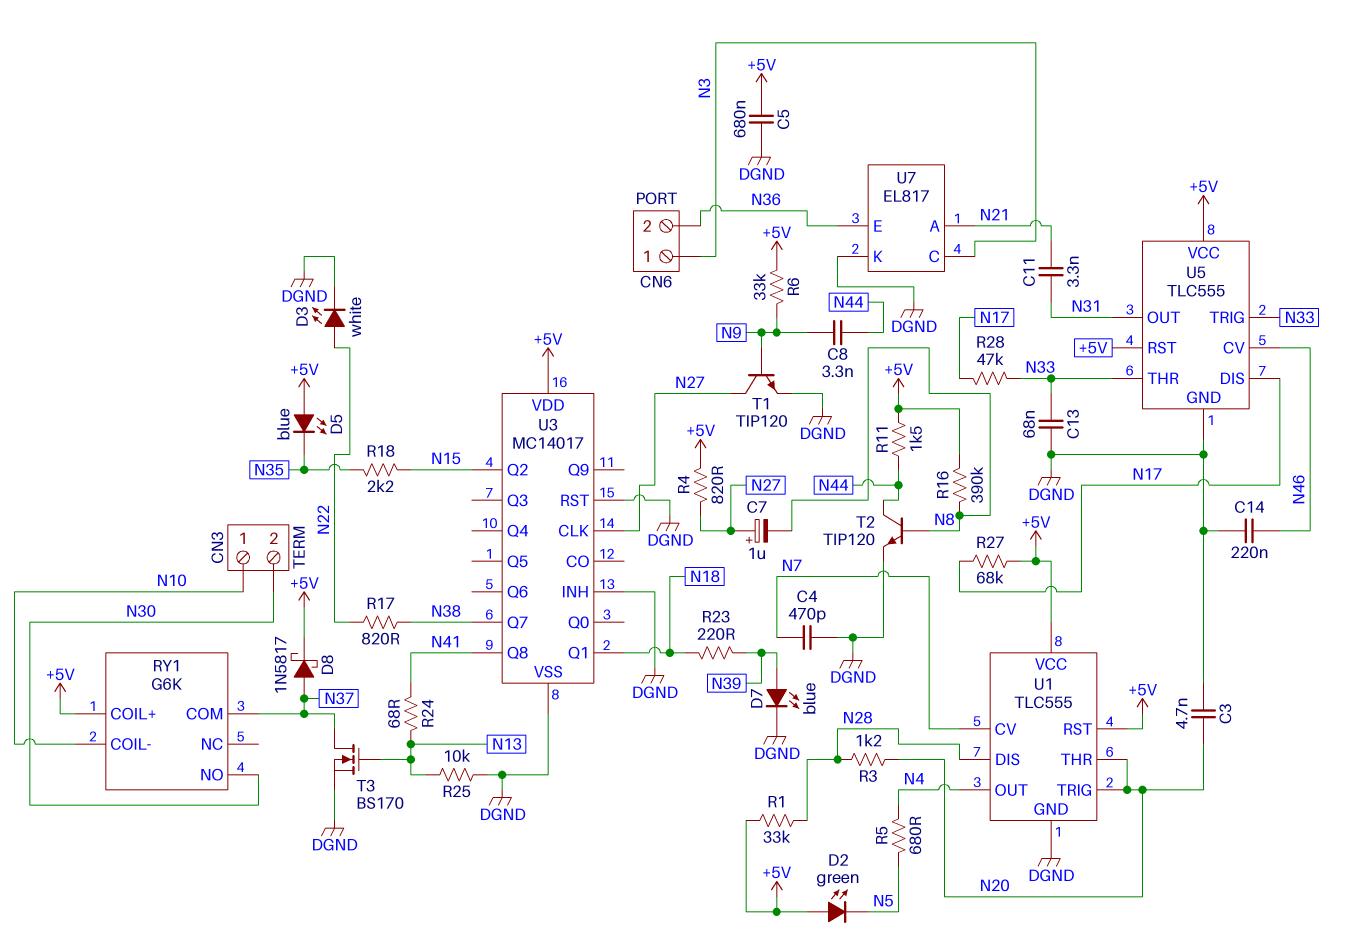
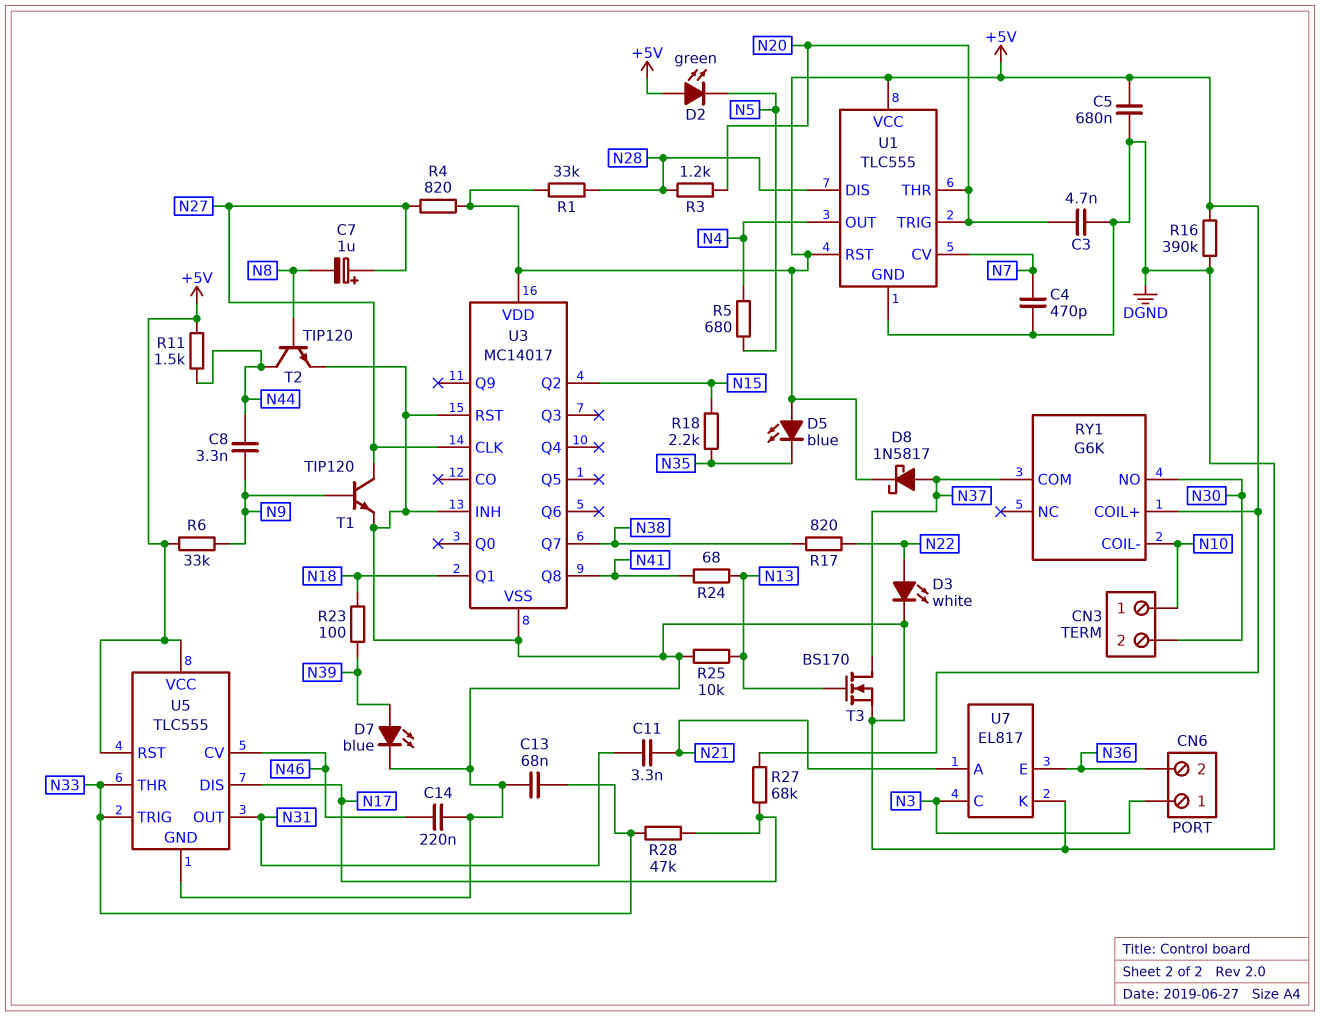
R16: 390k (+5V, N8) -> 390k (+5V, DGND)
R23: 220 (N18, N39) -> 100 (N18, N39)

